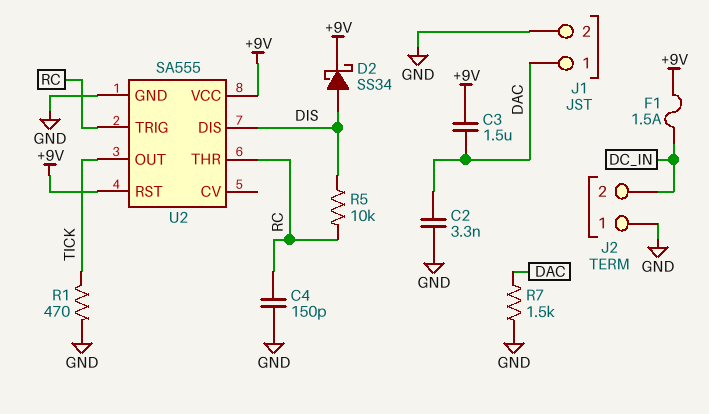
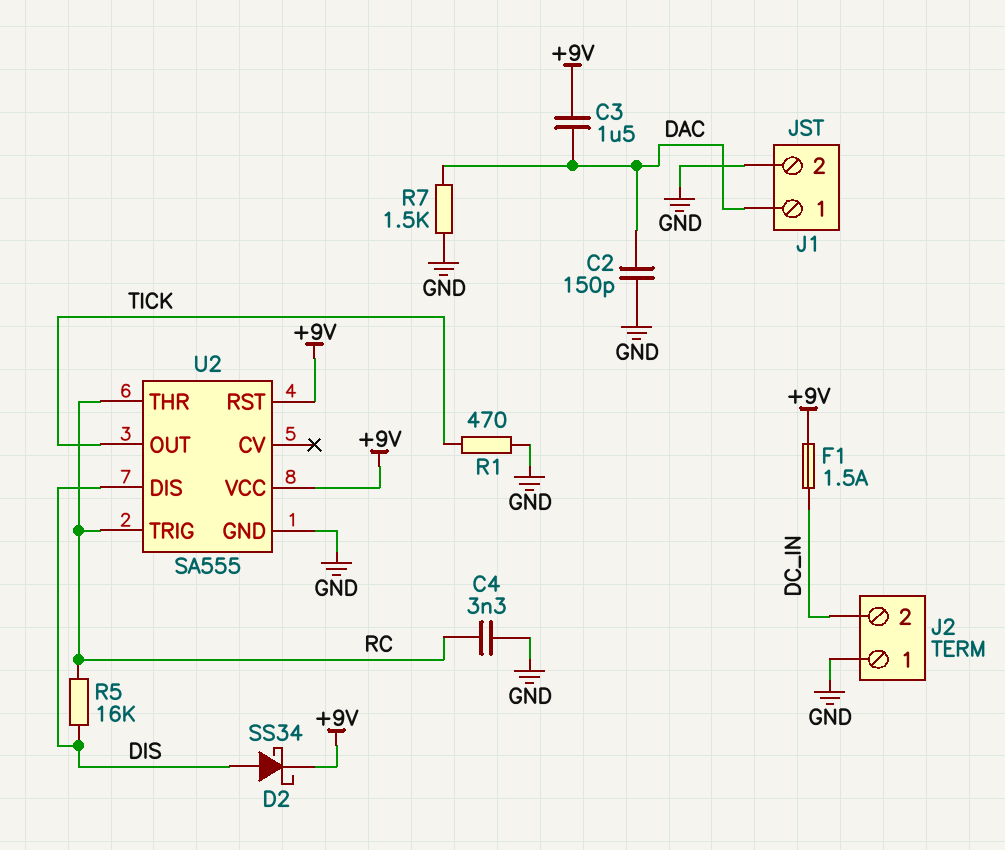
C2: 3.3nF (DAC, GND) -> 150pF (DAC, GND)
C4: 150pF (GND, RC) -> 3.3nF (GND, RC)
R5: 10k (DIS, RC) -> 16k (DIS, RC)

